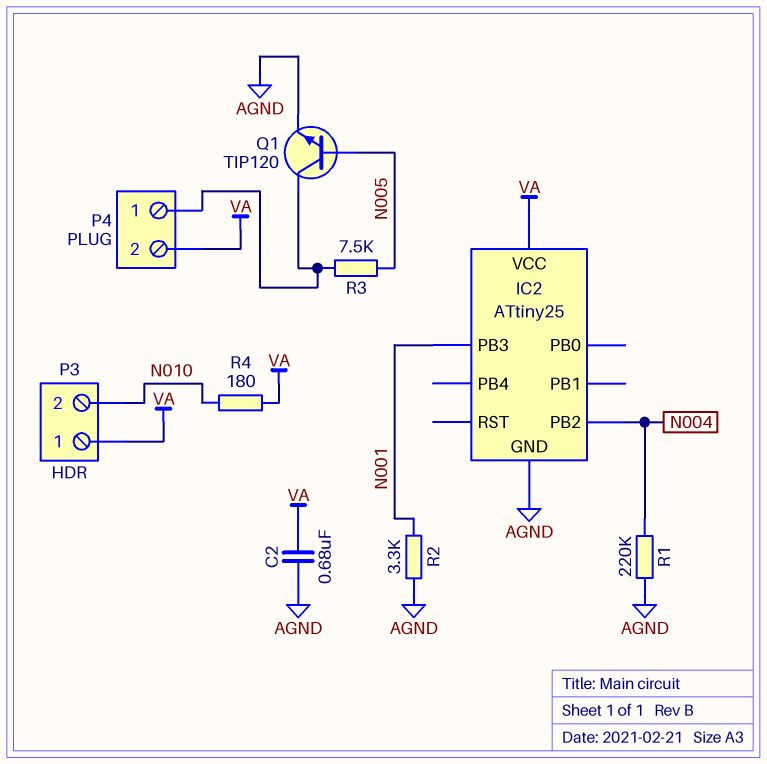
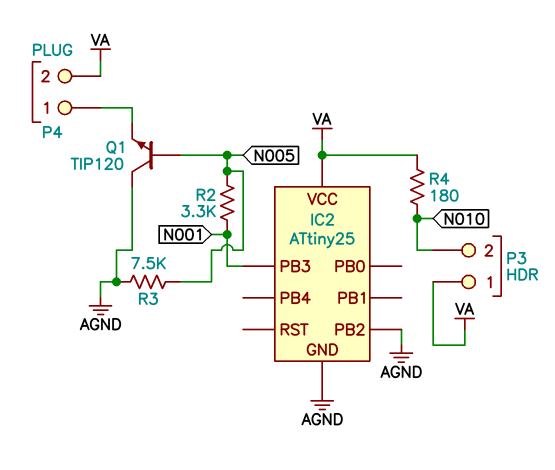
C2: 680nF (AGND, VA) -> none
IC2 pin PB2: N004 -> AGND
Q1: NPN TIP120 (B N005, C P4/1, E AGND) -> NPN TIP120 (B N005, C AGND, E P4/1)
R1: 220k (AGND, N004) -> none
R2: 3.3k (AGND, N001) -> 3.3k (N001, N005)
R3: 7.5k (N005, P4/1) -> 7.5k (AGND, N005)

